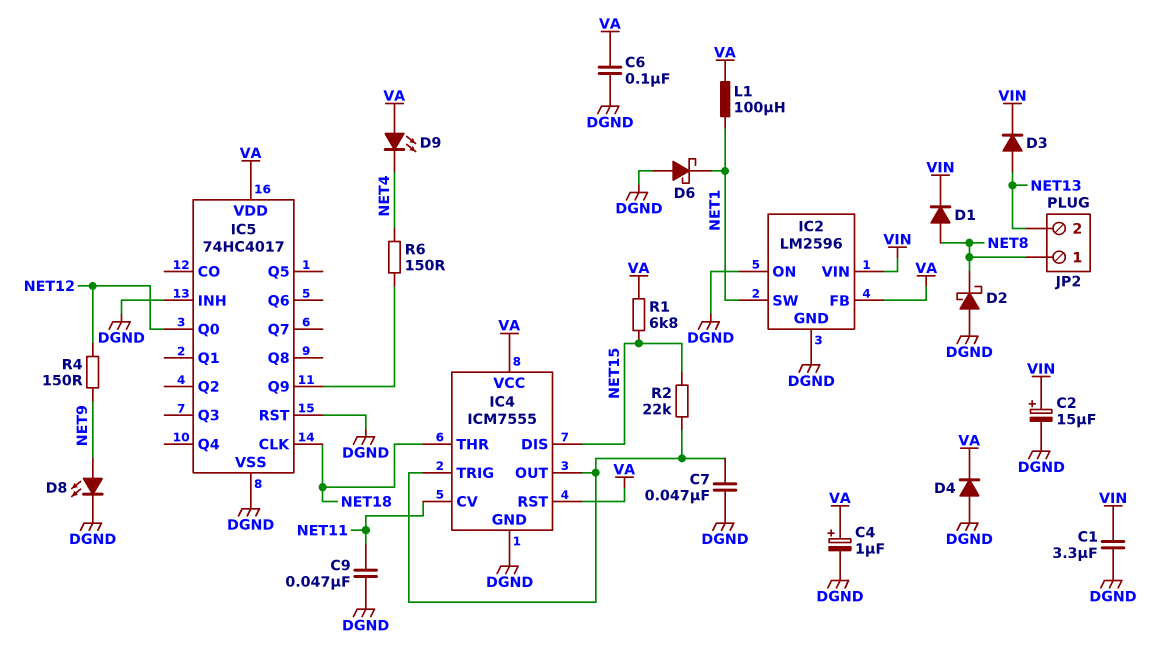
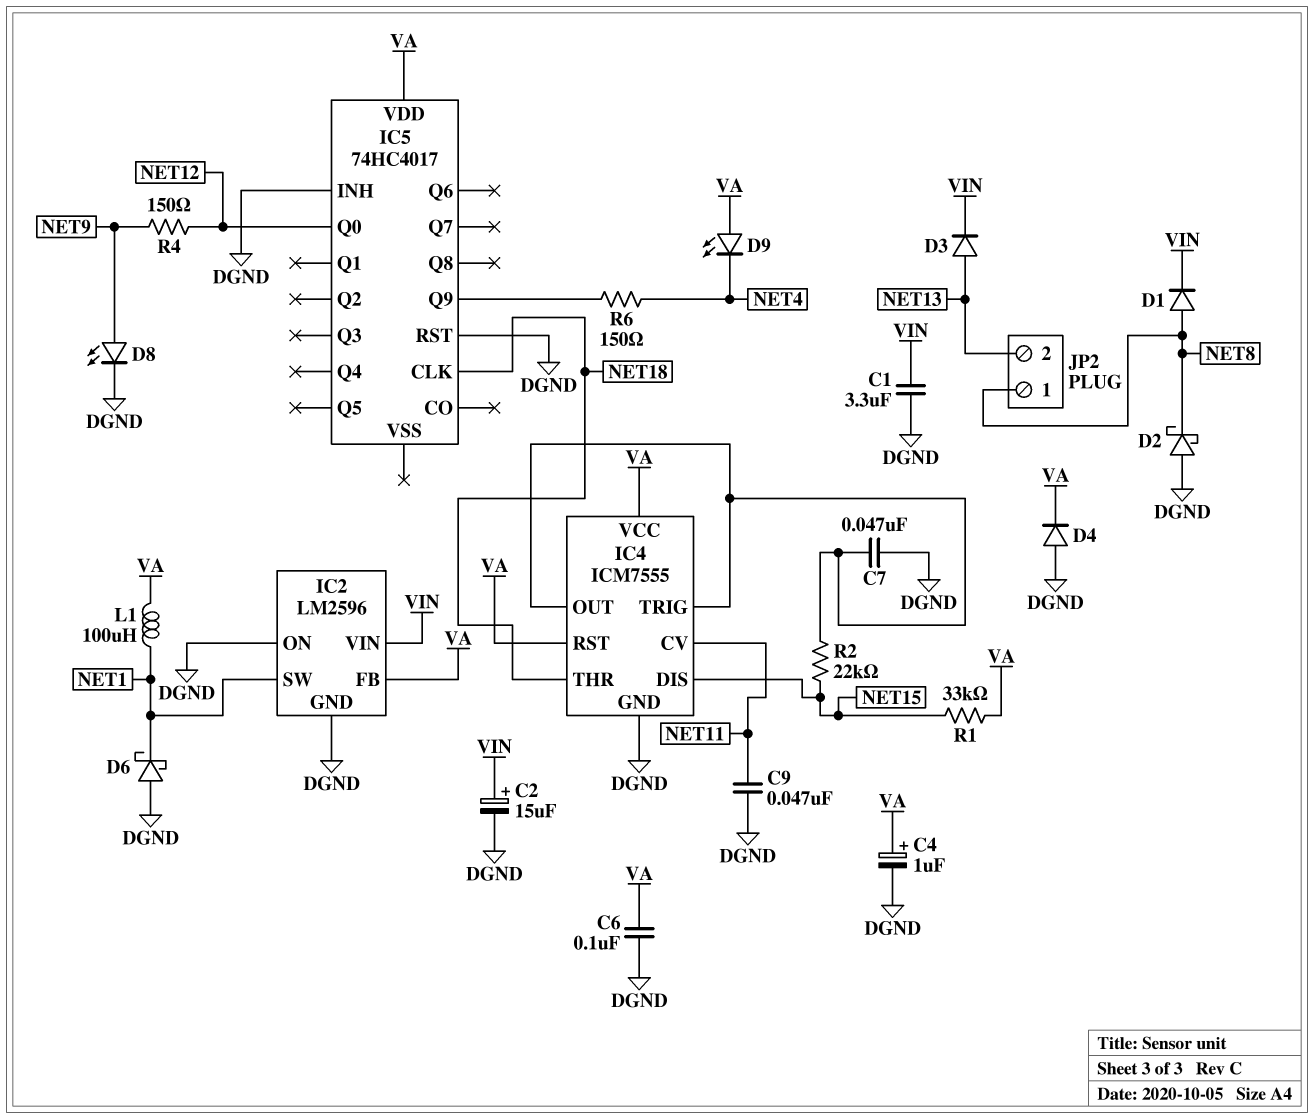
IC5 pin VSS: DGND -> none
R1: 6.8k (NET15, VA) -> 33k (NET15, VA)

